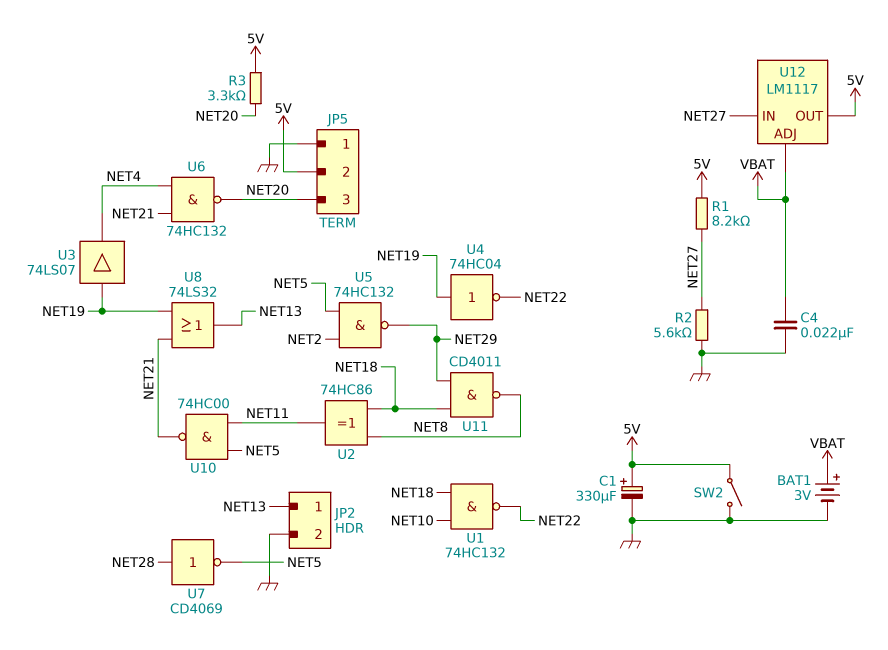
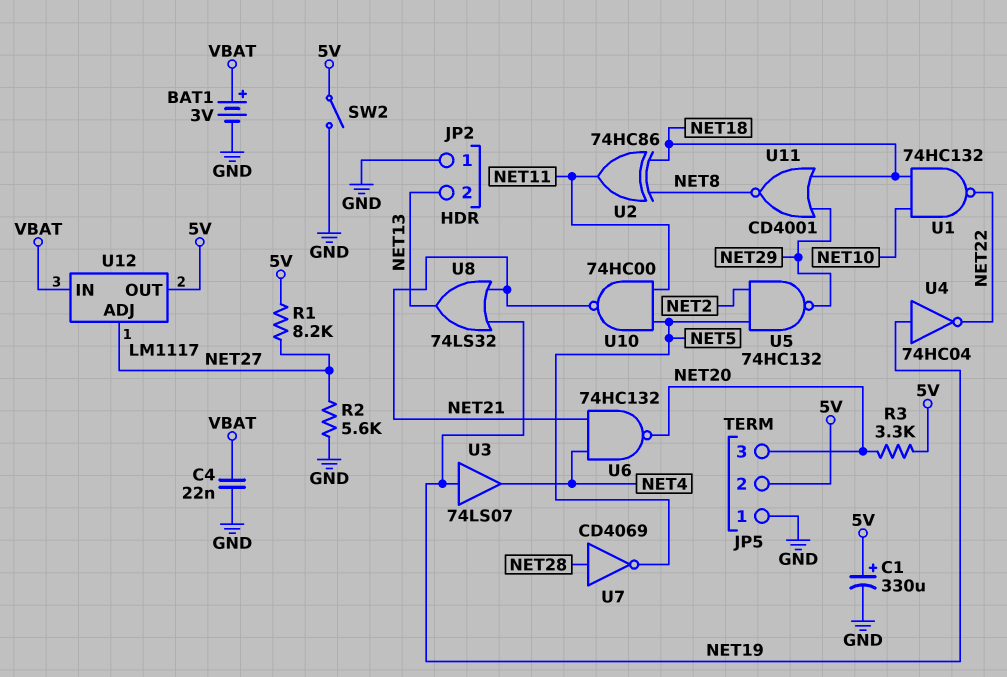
JP2 pin 1: NET13 -> GND
JP2 pin 2: GND -> NET13
U11: NAND CD4011 (in NET18, in NET29, out NET8) -> NOR CD4001 (in NET18, in NET29, out NET8)
U12 pin ADJ: VBAT -> NET27
U12 pin IN: NET27 -> VBAT

